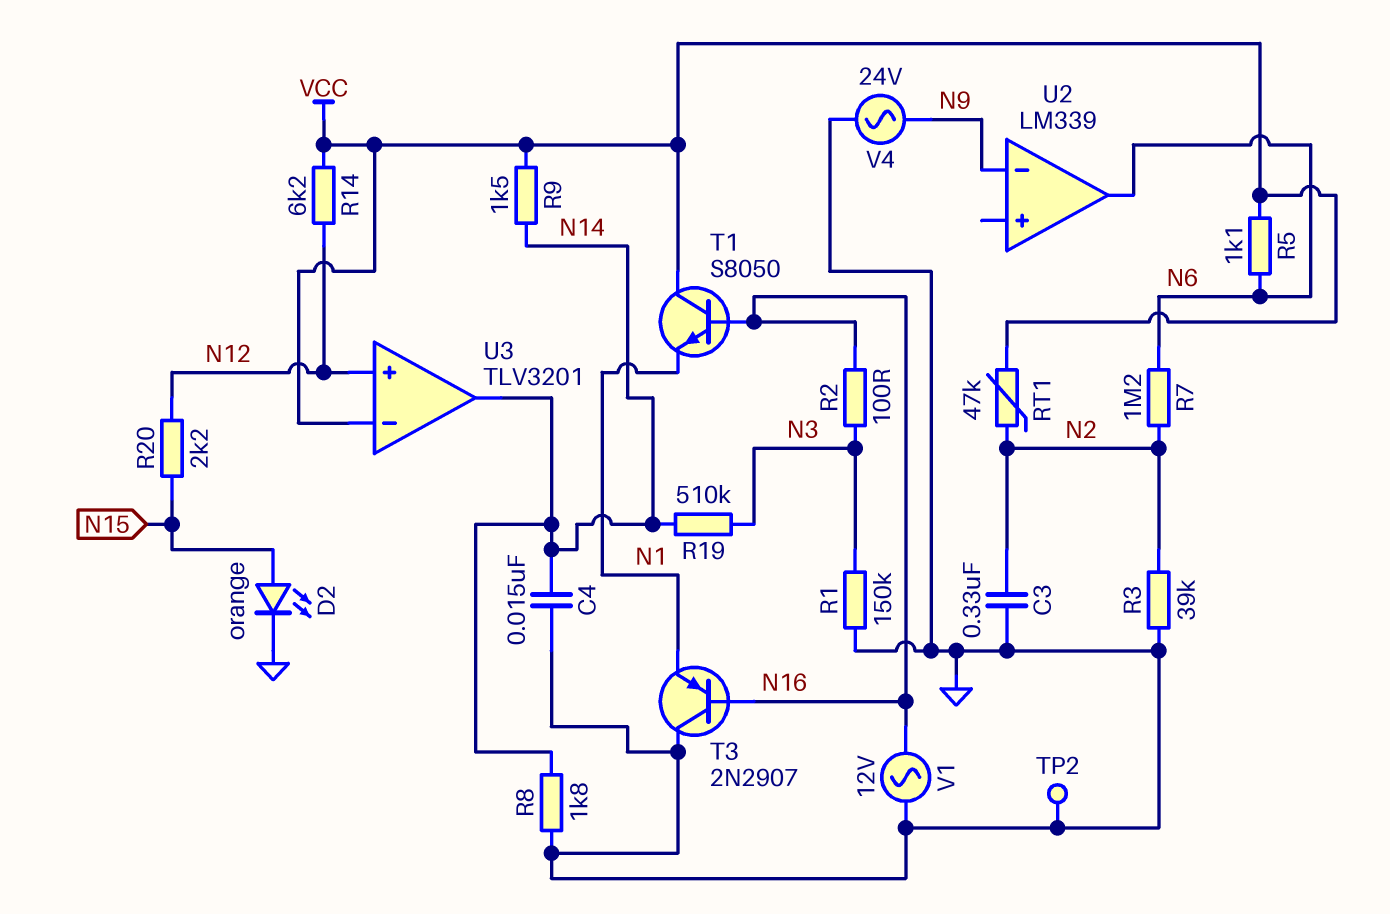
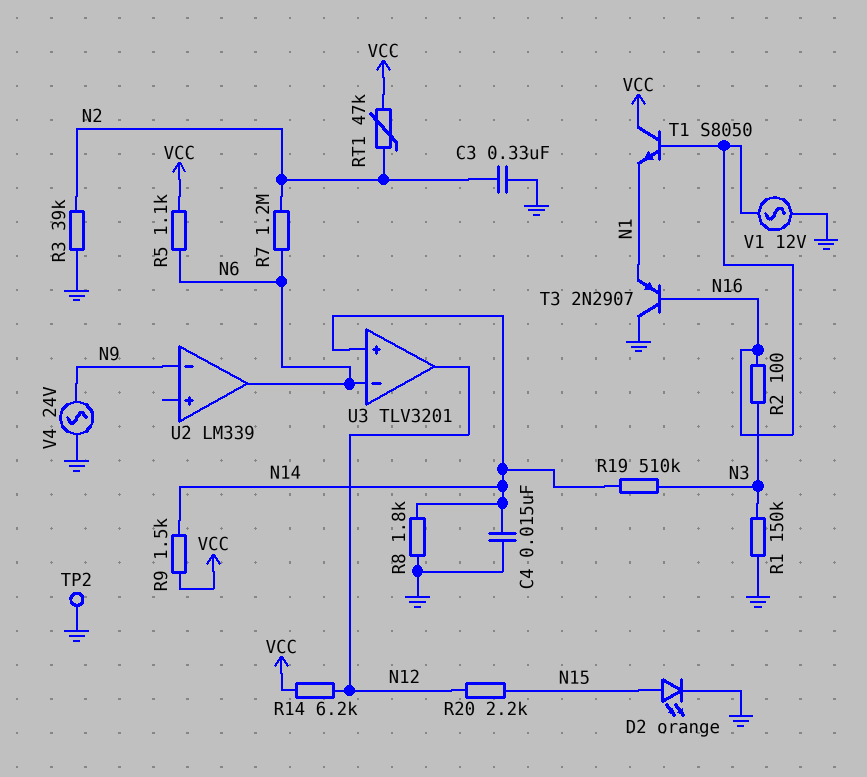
U3 pin in+: N12 -> N14
U3 pin in-: VCC -> N6
U3 pin out: N14 -> N12

